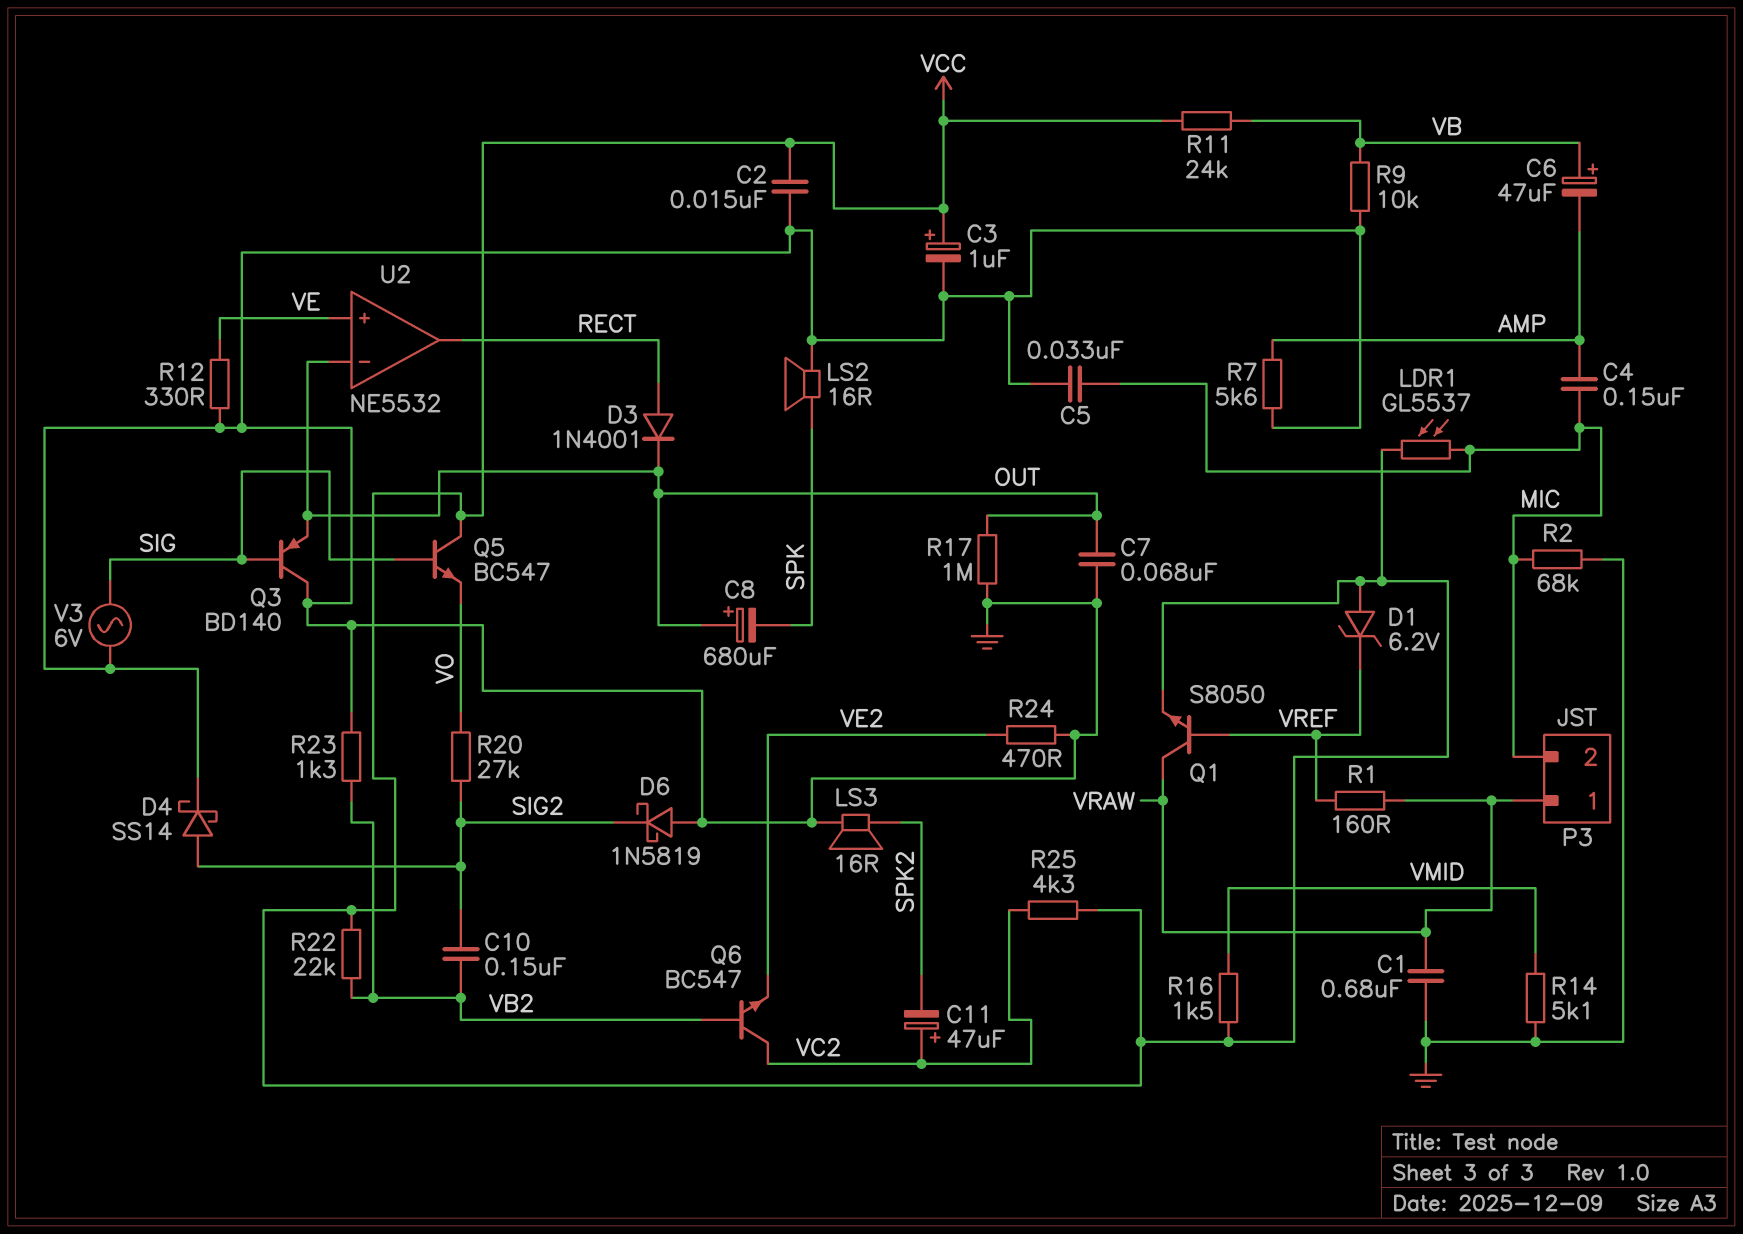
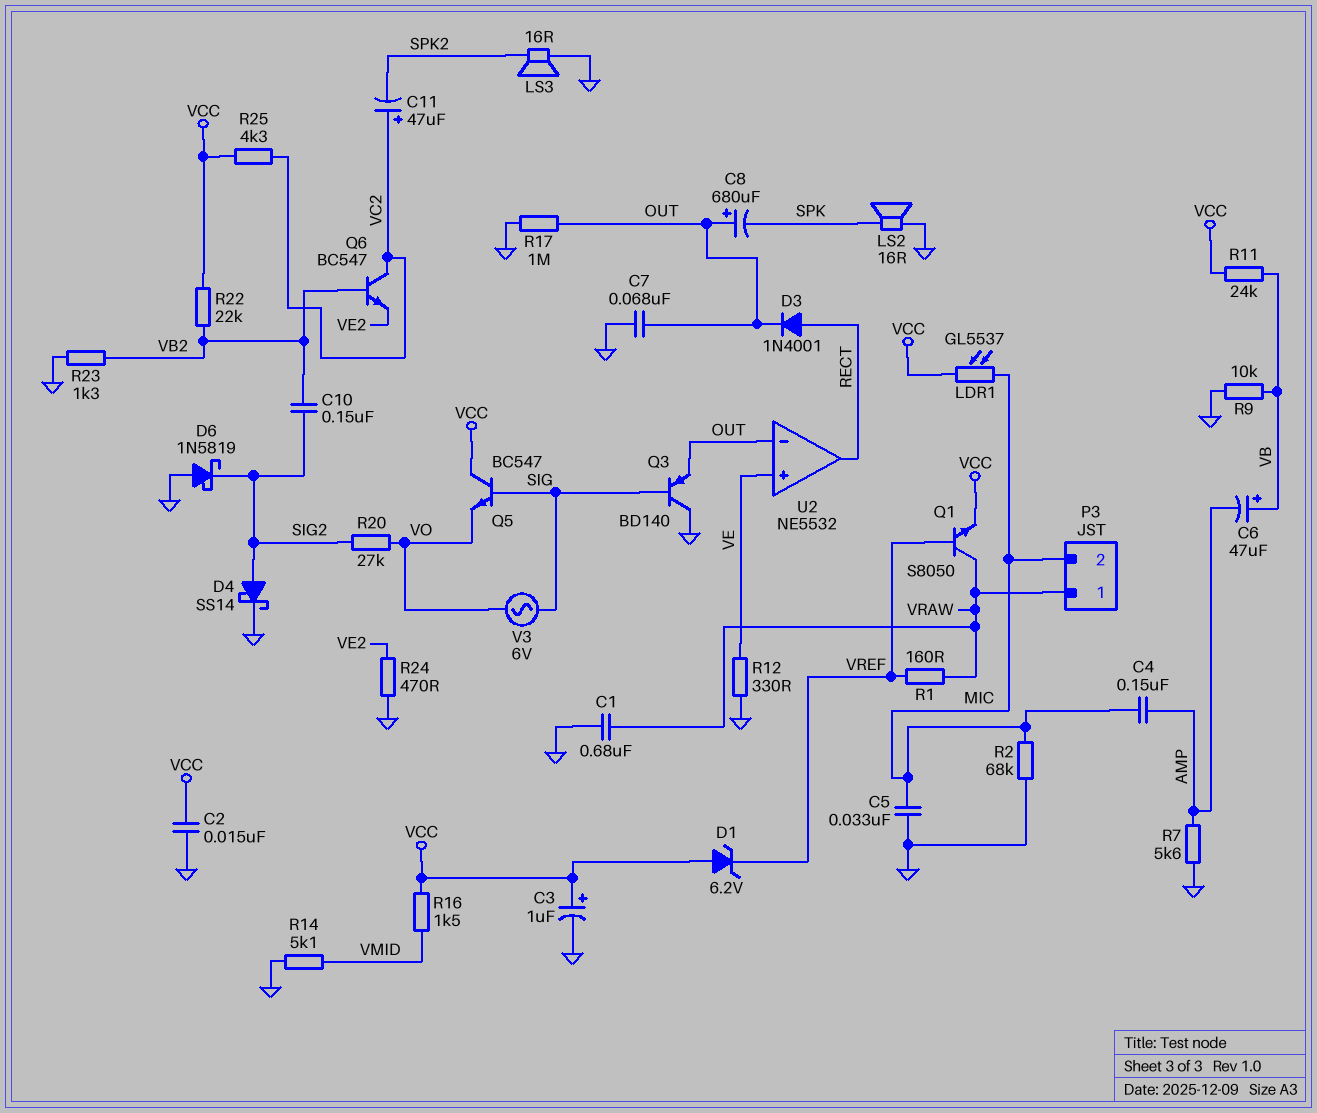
V3: AC 6V (GND, SIG) -> AC 6V (SIG, VO)

